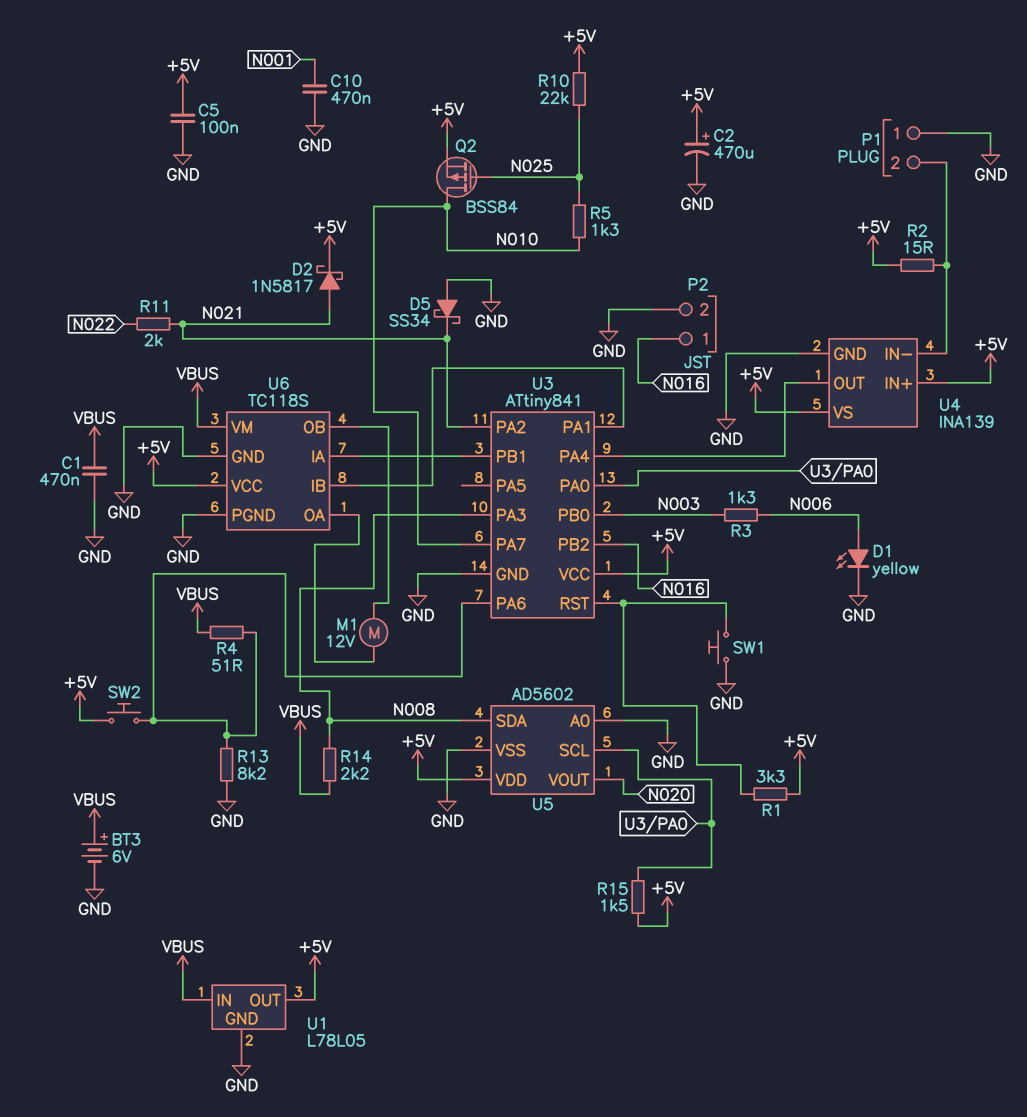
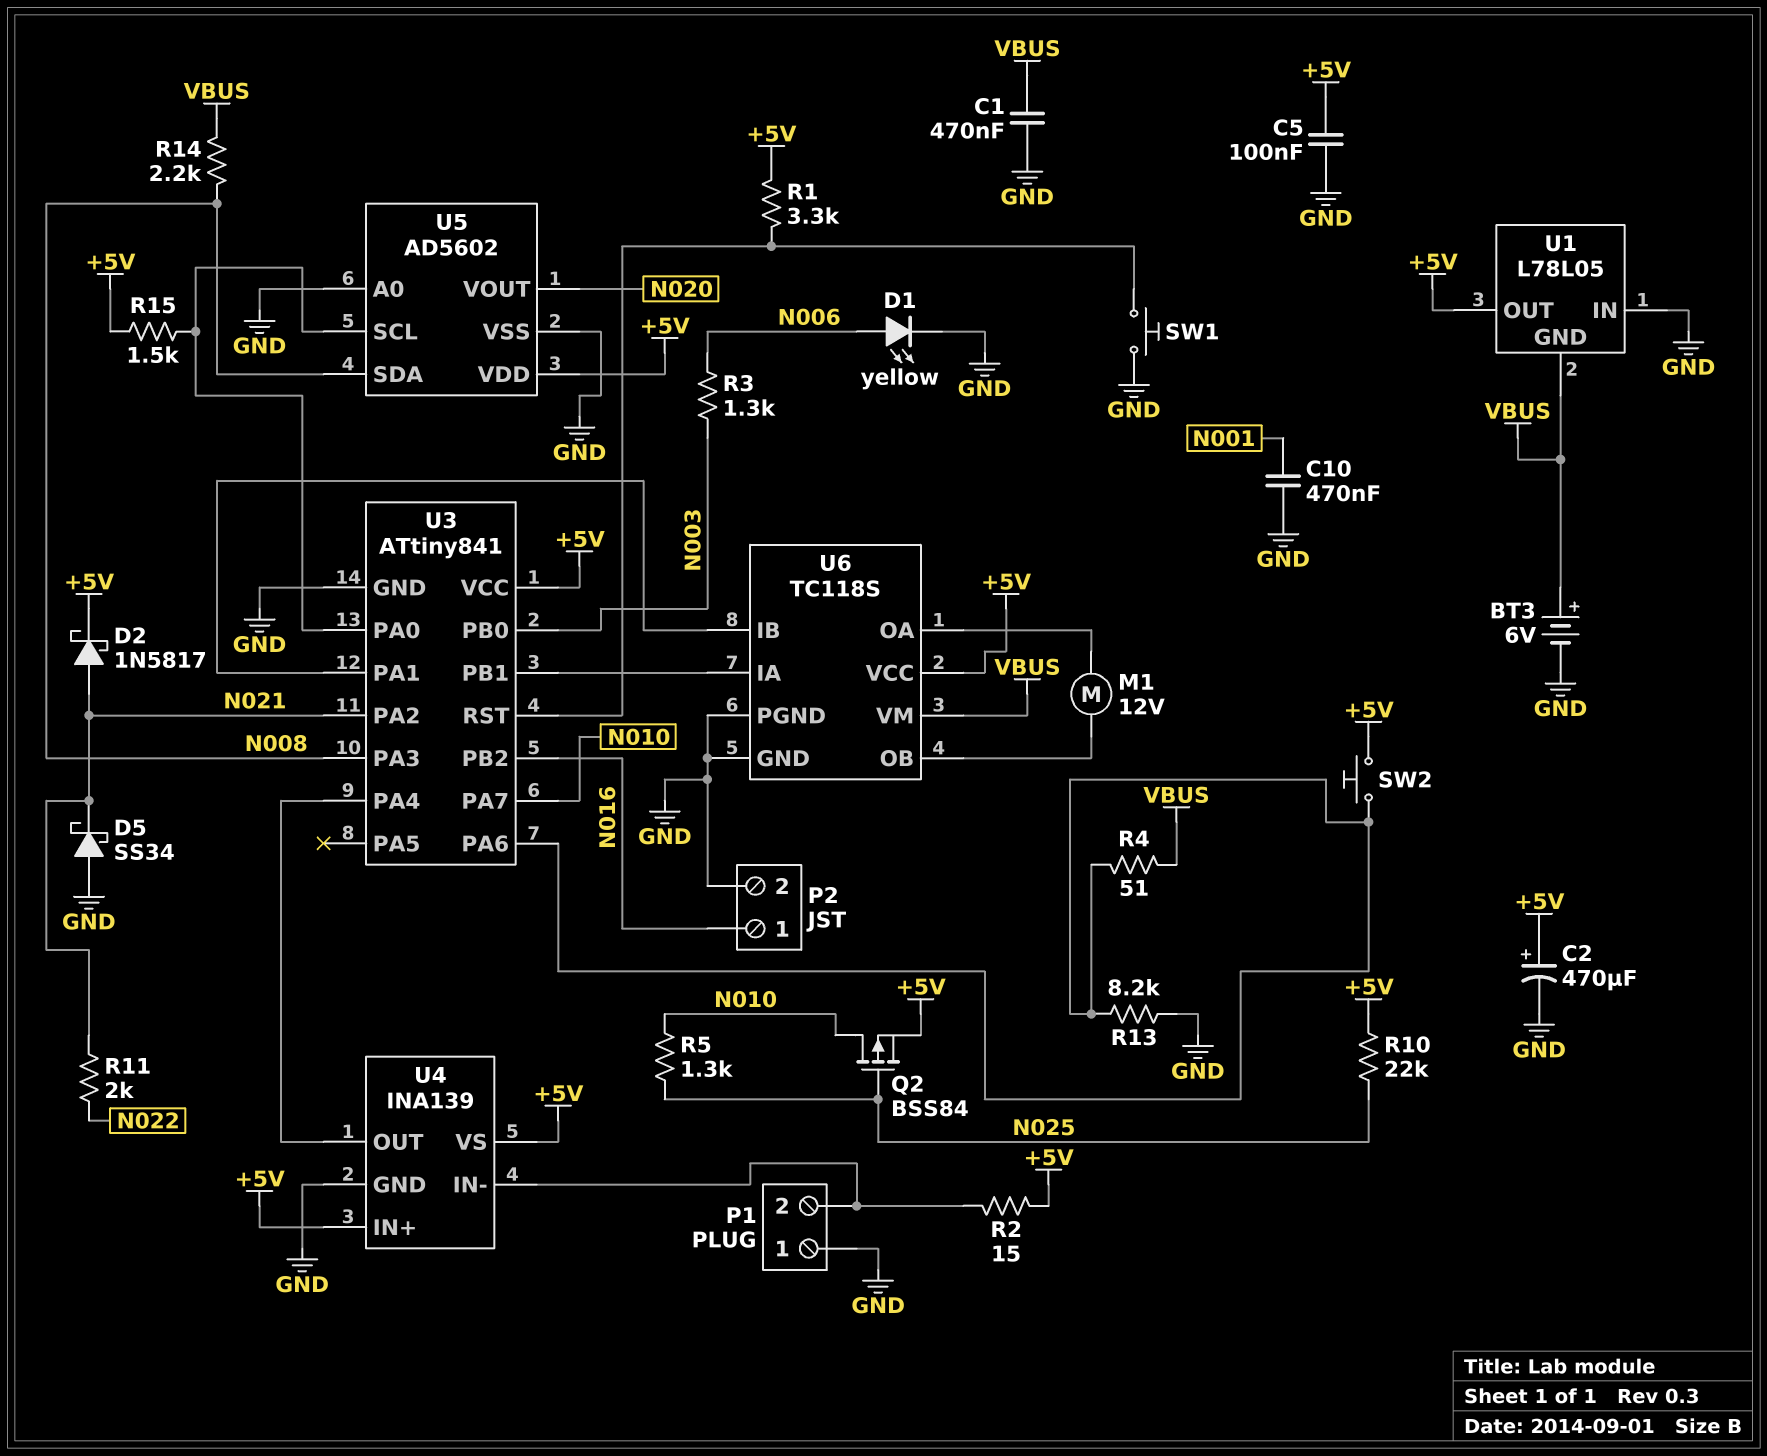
U1 pin GND: GND -> VBUS
U1 pin IN: VBUS -> GND

